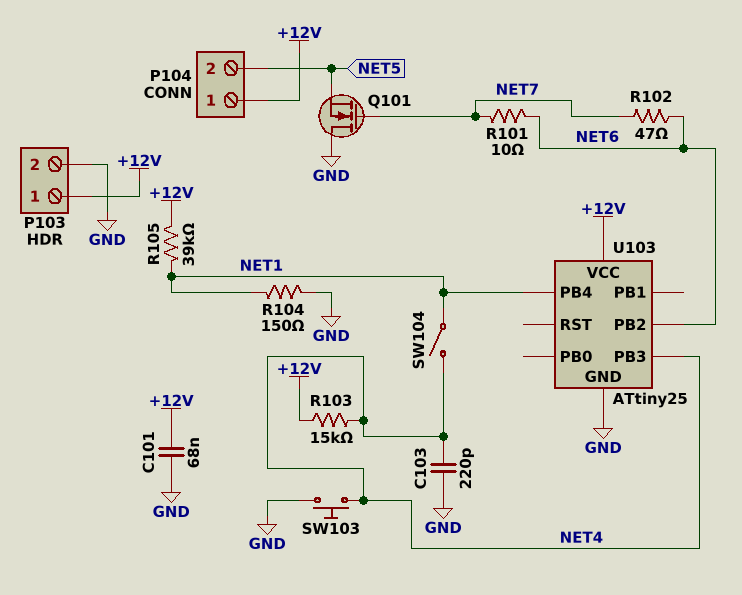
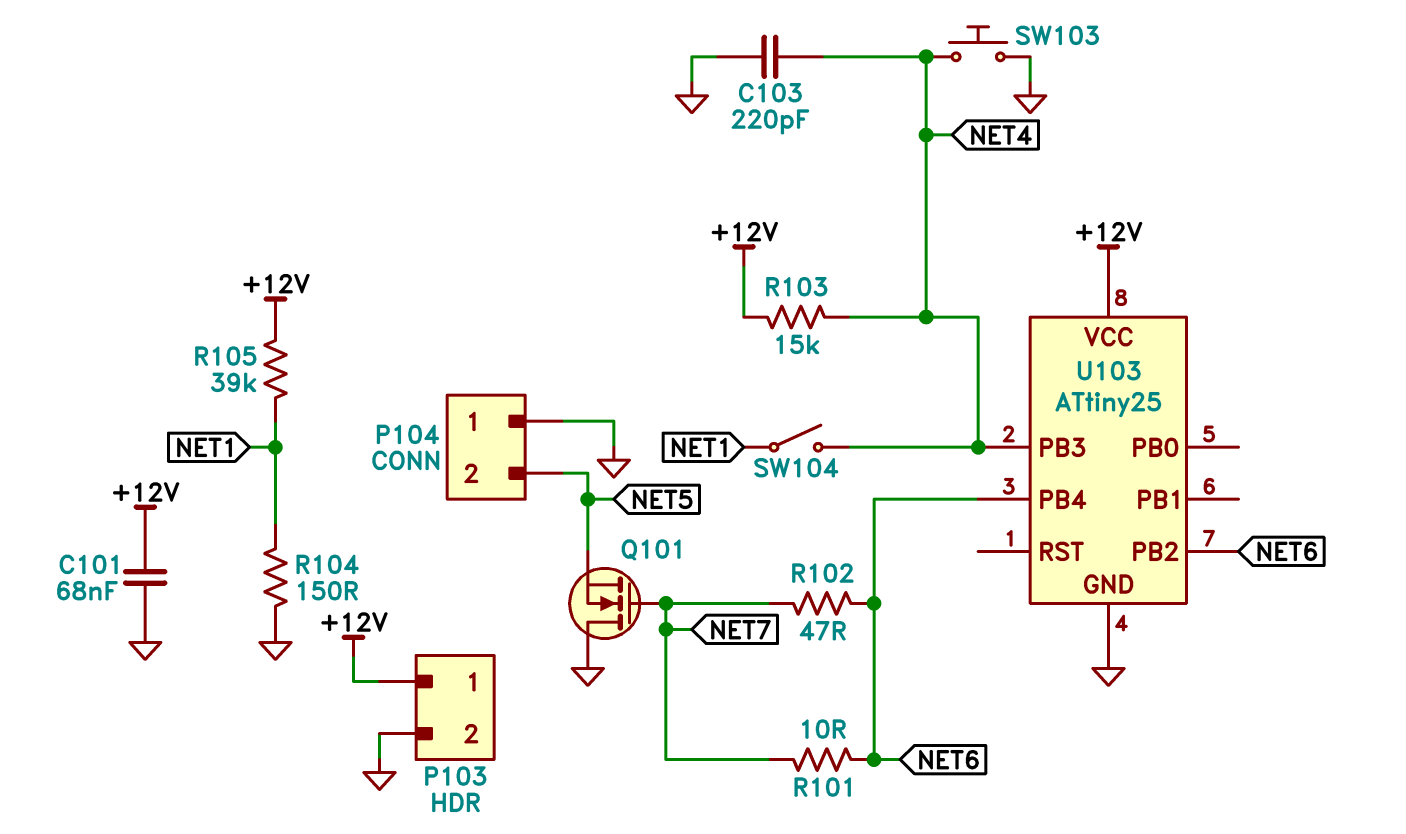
P104 pin 1: +12V -> GND
U103 pin PB4: NET1 -> NET6

